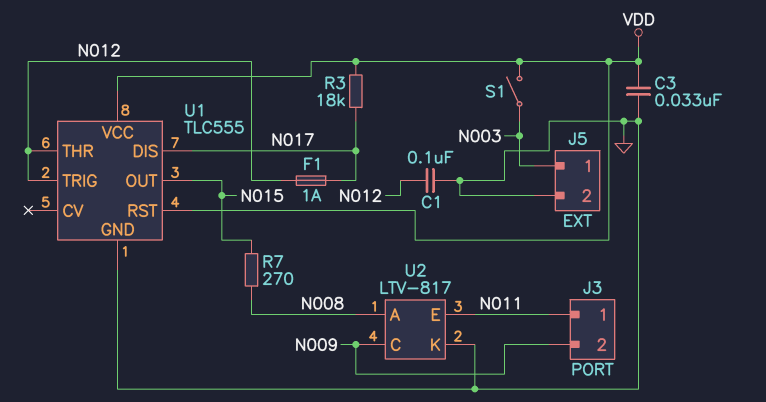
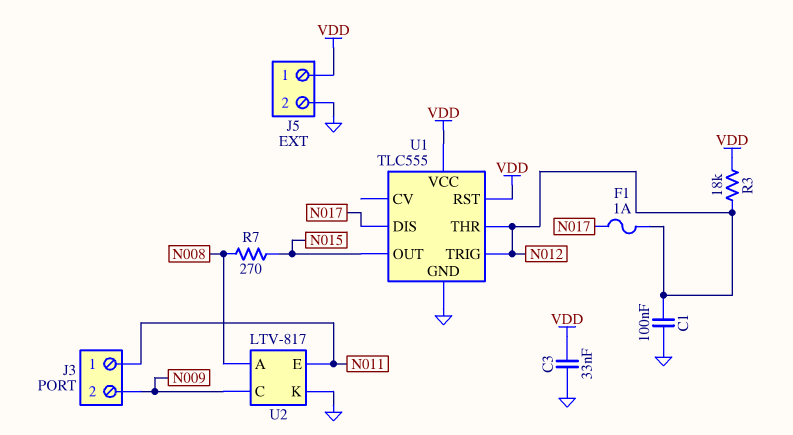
J5 pin 1: N003 -> VDD
R3: 18k (N017, VDD) -> 18k (N012, VDD)
S1: switch (N003, VDD) -> none

